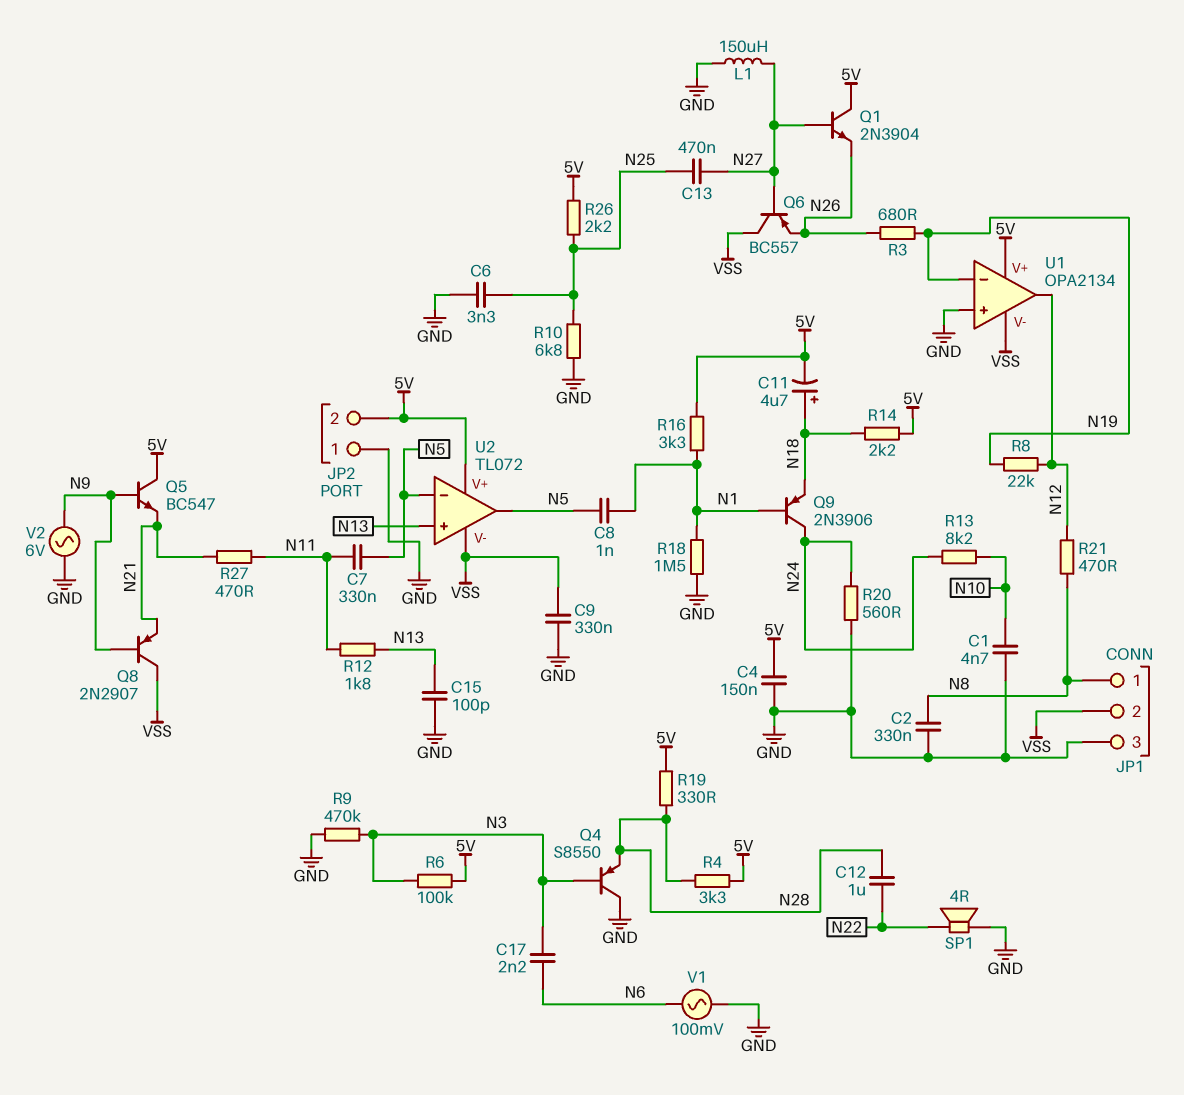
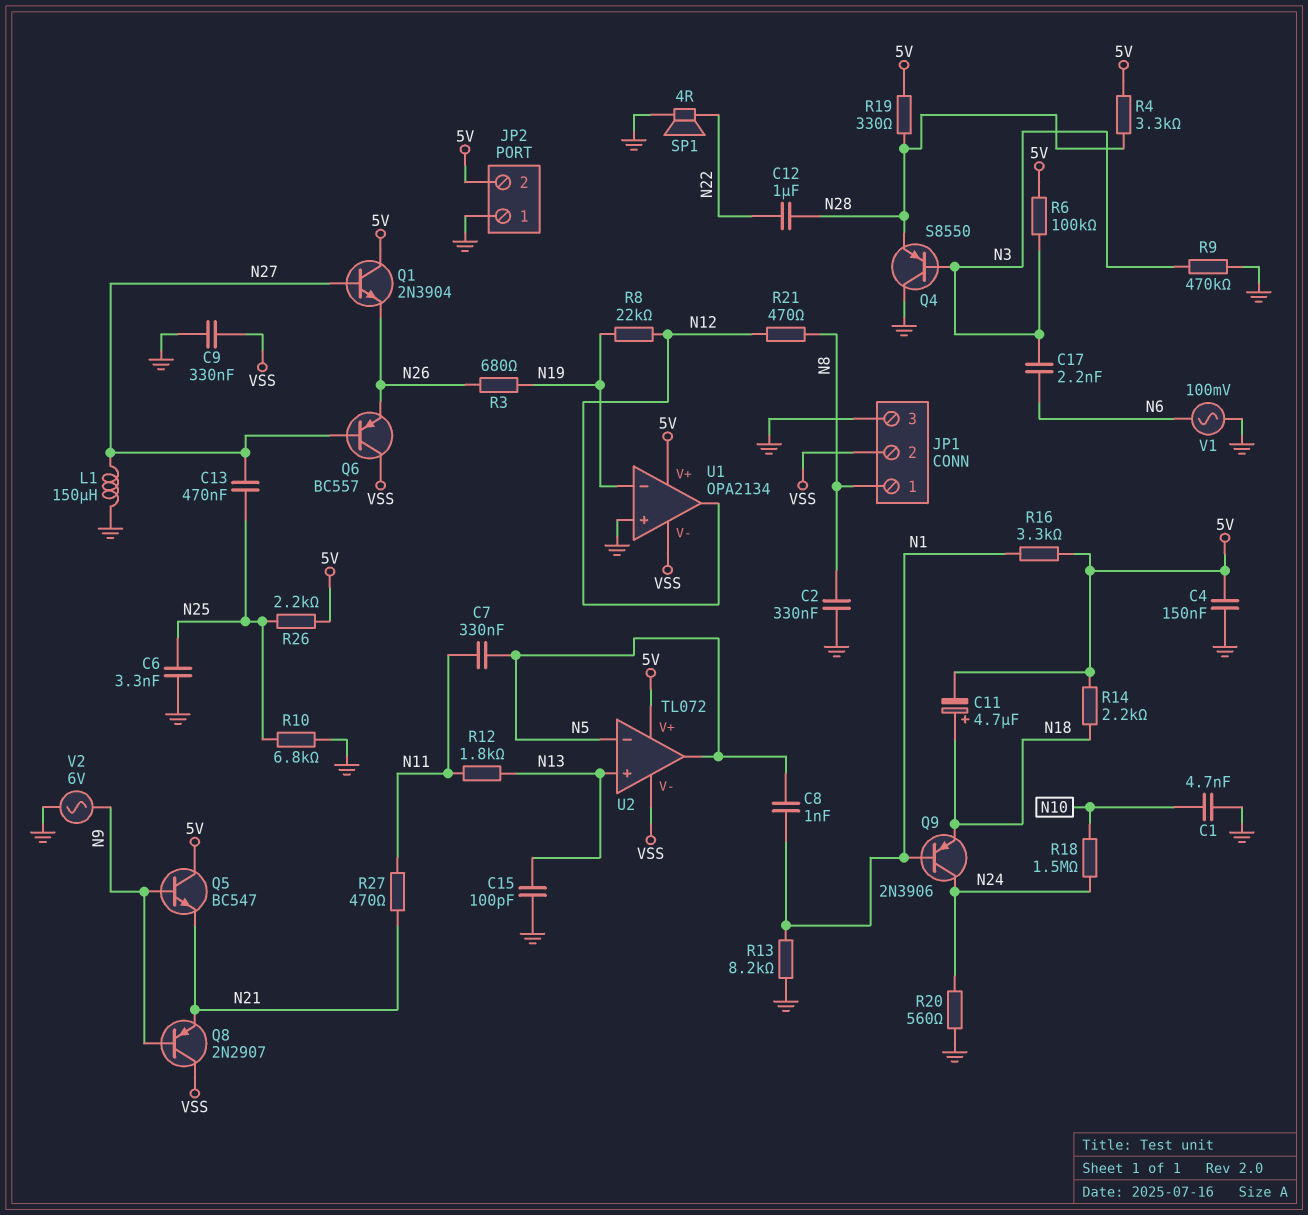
R13: 8.2k (N10, N24) -> 8.2k (GND, N1)
R18: 1.5M (GND, N1) -> 1.5M (N10, N24)

